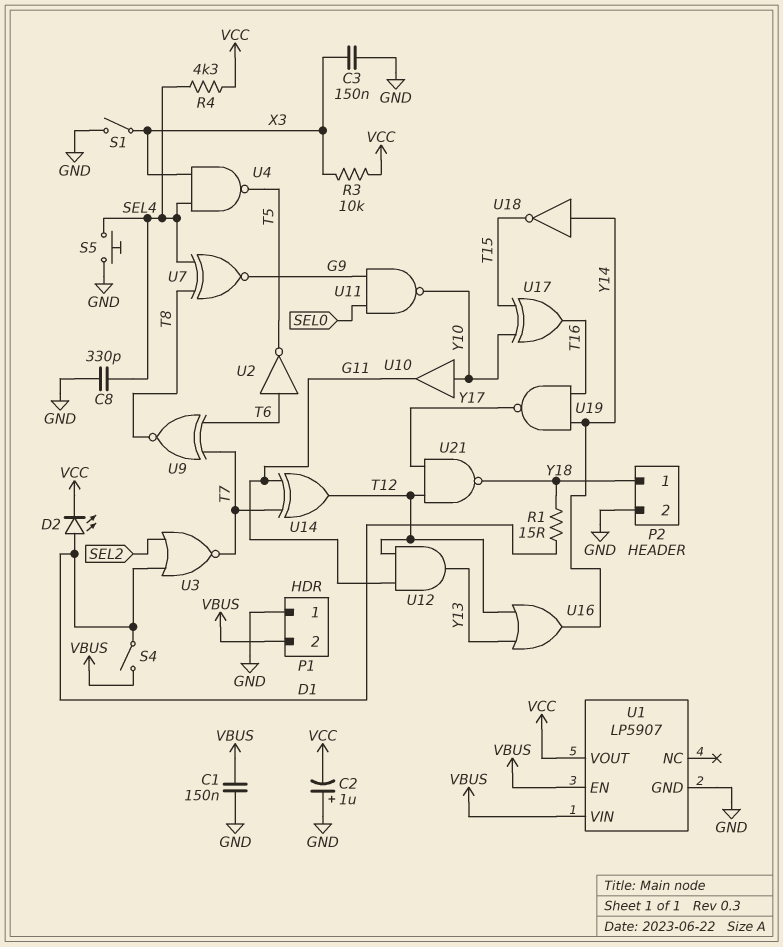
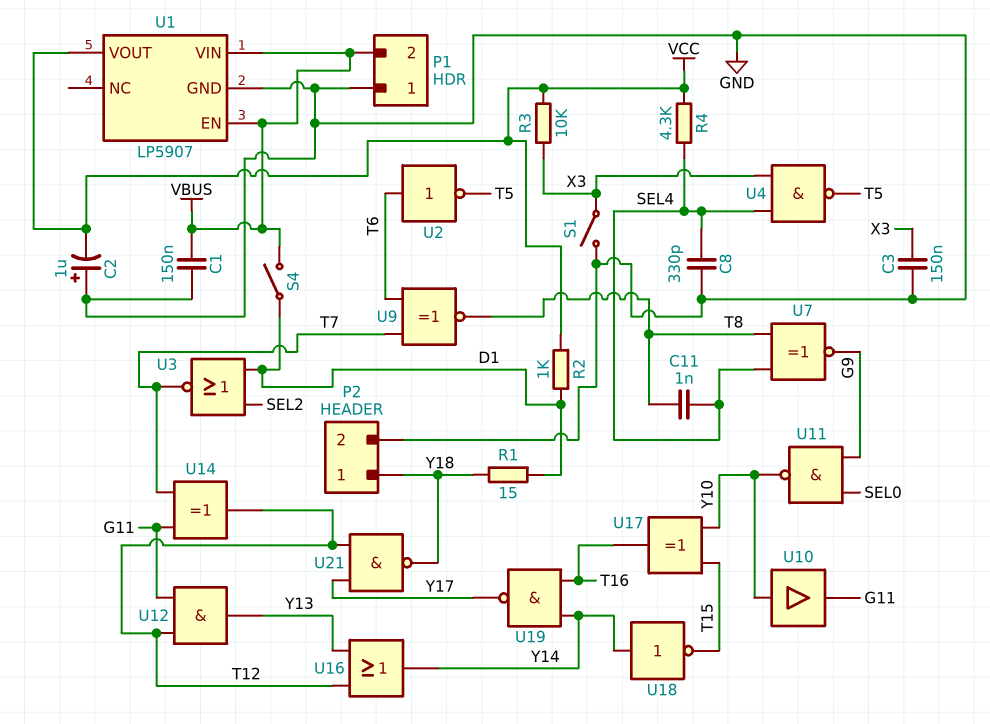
C11: none -> 1nF (SEL4, T8)
D2: LED (A D1, K VCC) -> none
R2: none -> 1k (D1, VCC)
S5: button (GND, SEL4) -> none

